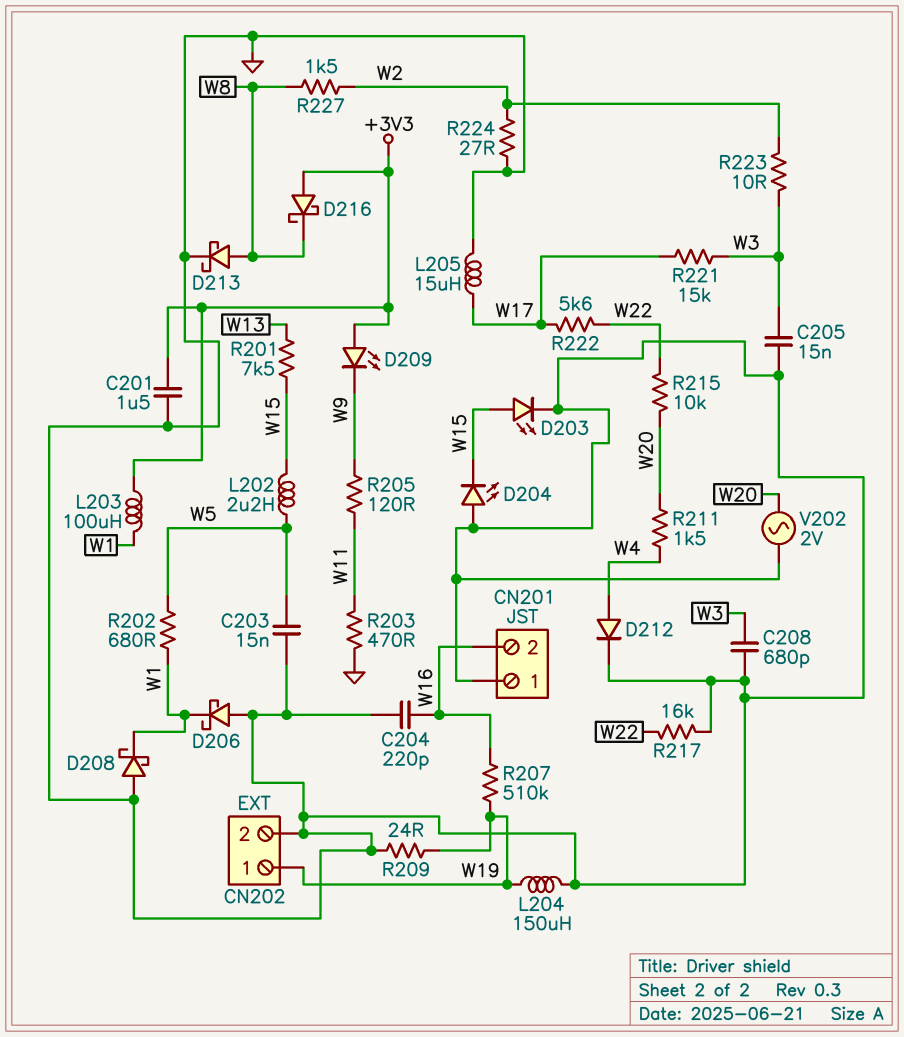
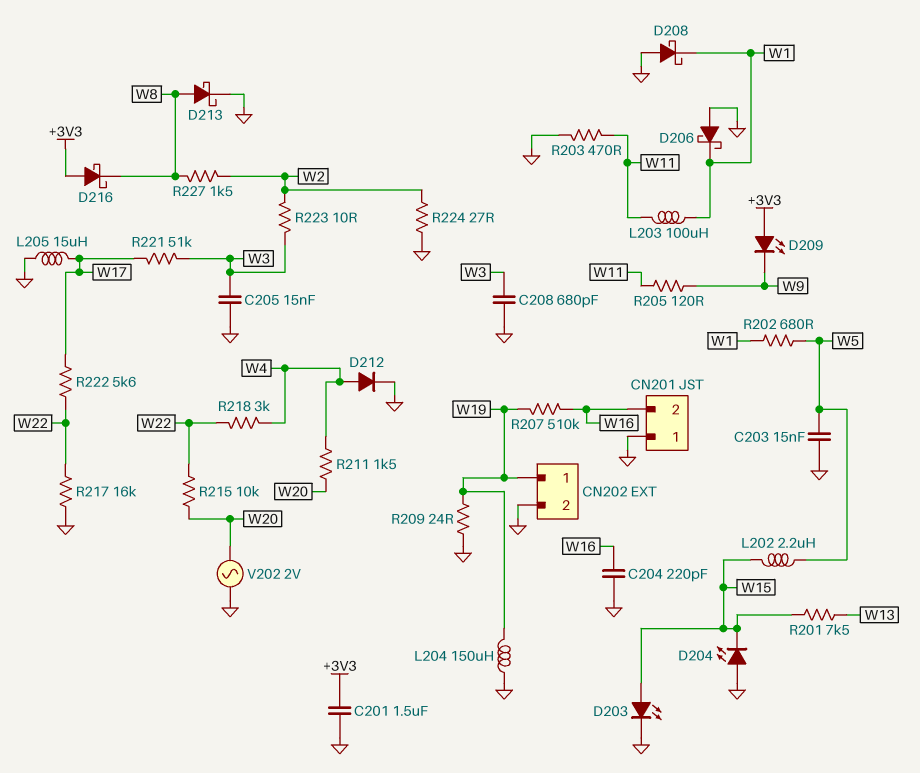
L203: 100uH (+3V3, W1) -> 100uH (W1, W11)
R218: none -> 3k (W4, W22)
R221: 15k (W3, W17) -> 51k (W3, W17)

